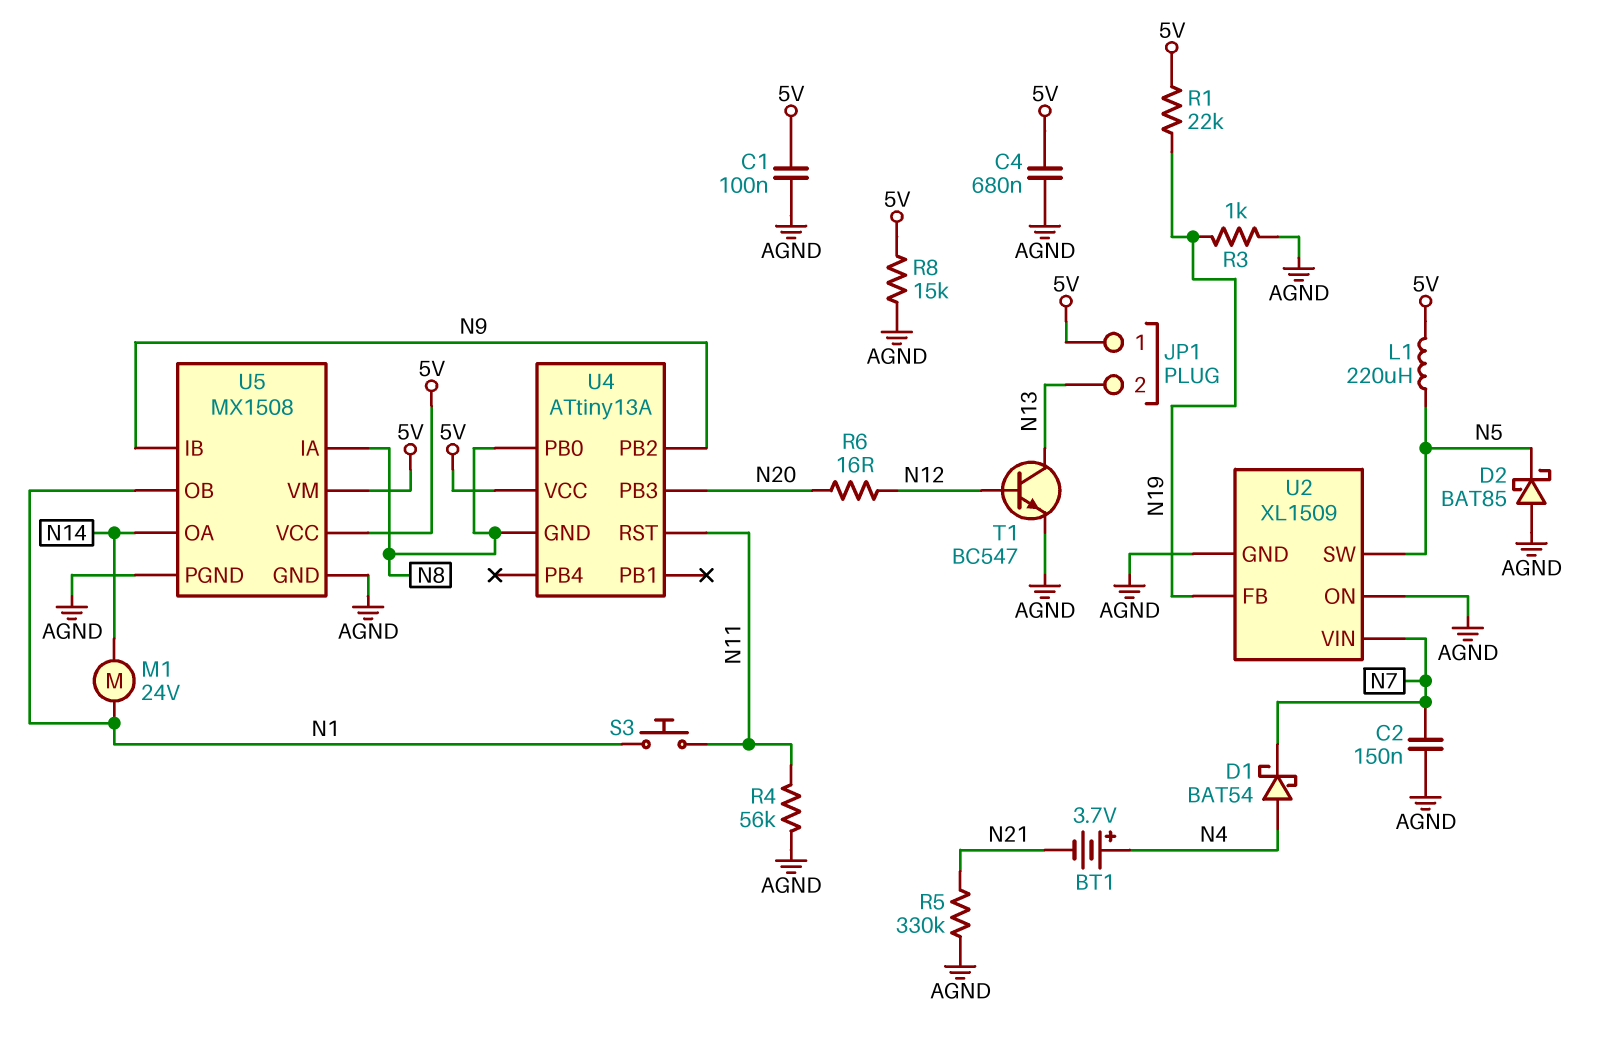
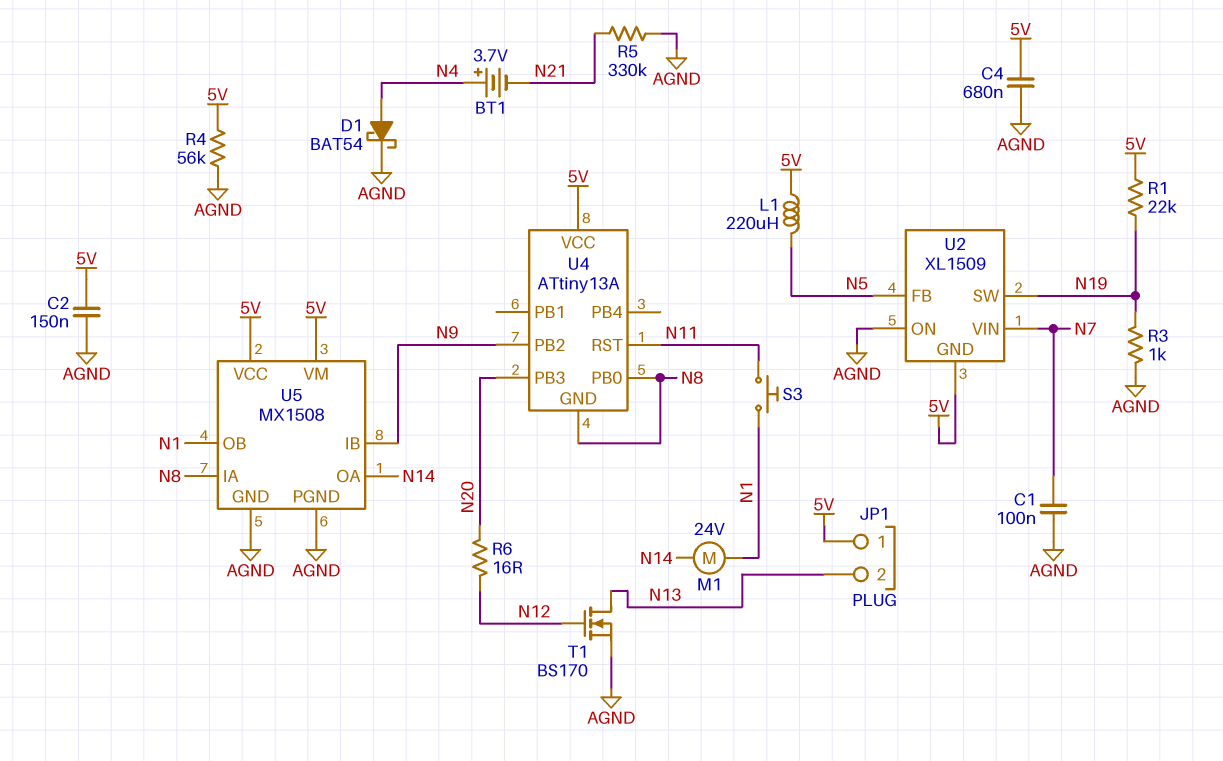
C1: 100nF (5V, AGND) -> 100nF (AGND, N7)
C2: 150nF (AGND, N7) -> 150nF (5V, AGND)
D1: schottky BAT54 (A N4, K N7) -> schottky BAT54 (A N4, K AGND)
D2: schottky BAT85 (A AGND, K N5) -> none
R4: 56k (AGND, N11) -> 56k (5V, AGND)
R8: 15k (5V, AGND) -> none
T1: NPN BC547 (B N12, C N13, E AGND) -> NMOS BS170 (G N12, D N13, S AGND)
U2 pin FB: N19 -> N5
U2 pin GND: AGND -> 5V
U2 pin SW: N5 -> N19

